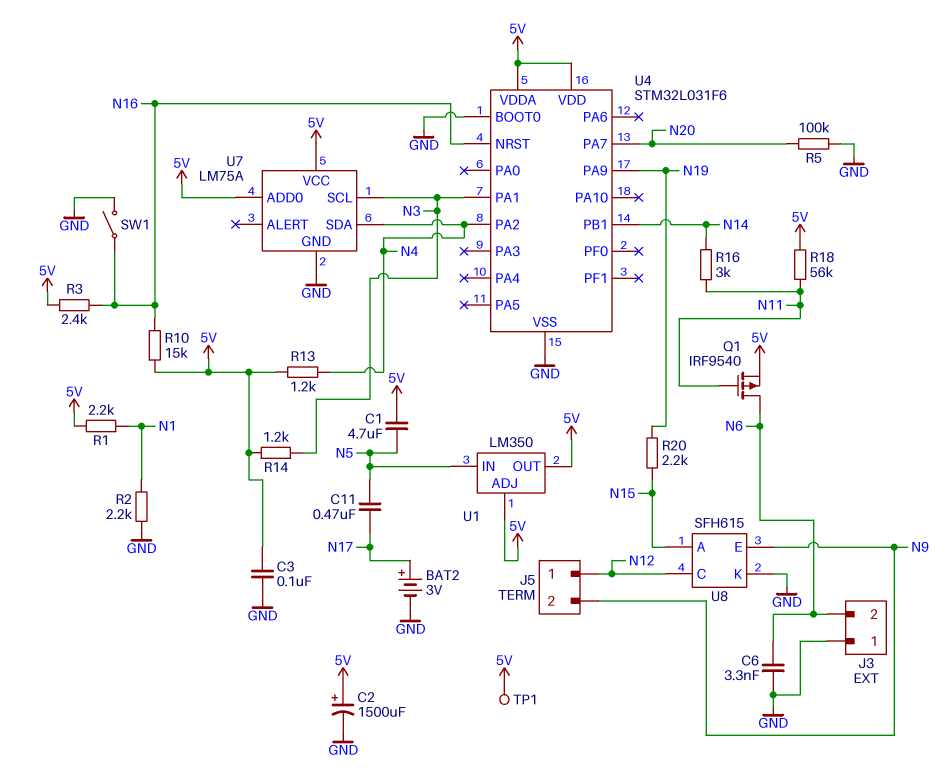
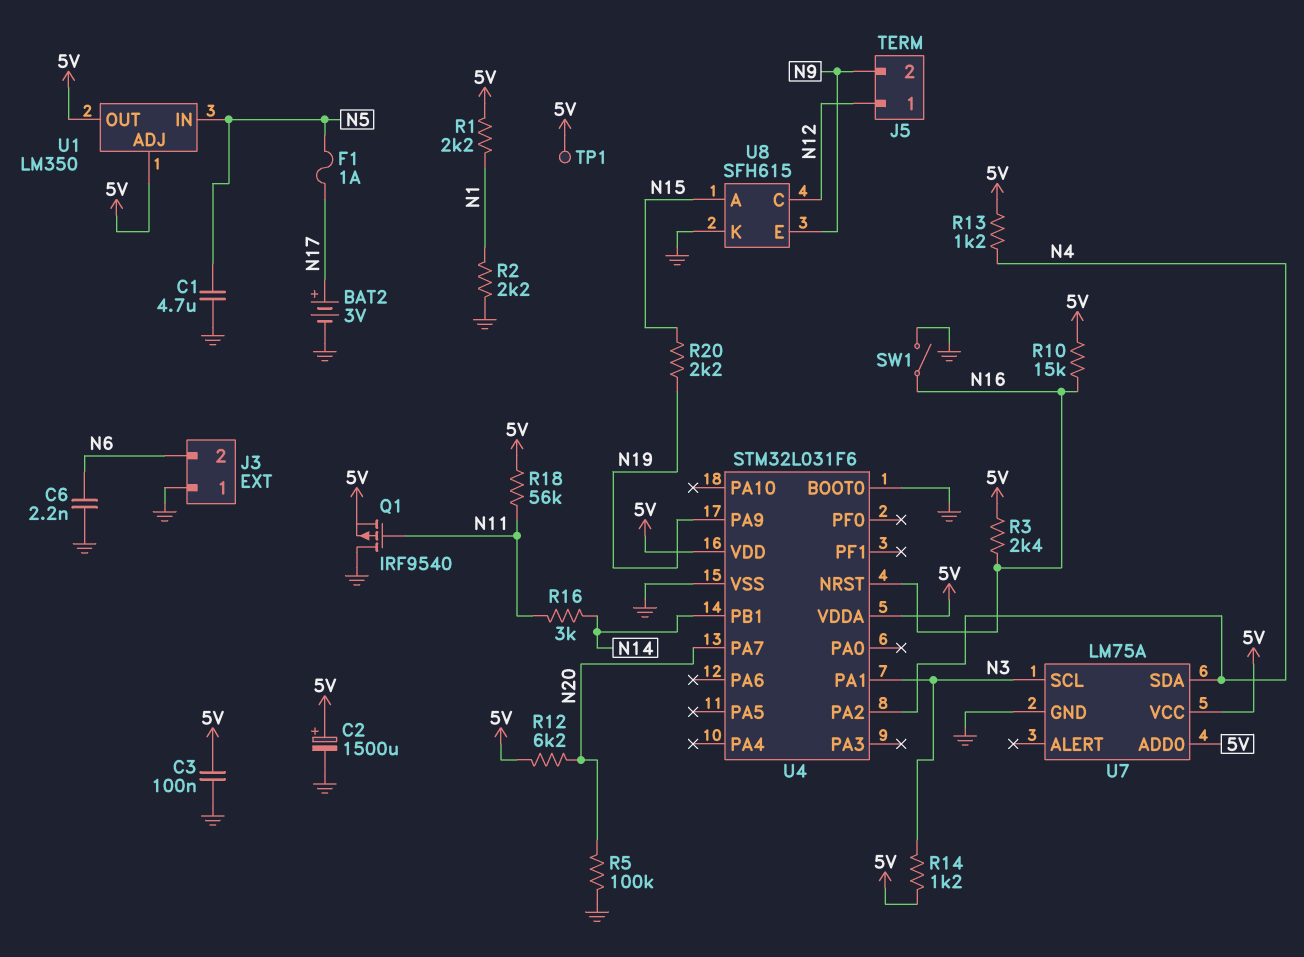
C1: 4.7uF (5V, N5) -> 4.7uF (GND, N5)
C6: 3.3nF (GND, N6) -> 2.2nF (GND, N6)
C11: 470nF (N5, N17) -> none
F1: none -> 1A (N5, N17)
Q1: PMOS IRF9540 (G N11, D N6, S 5V) -> PMOS IRF9540 (G N11, D GND, S 5V)
R12: none -> 6.2k (5V, N20)

